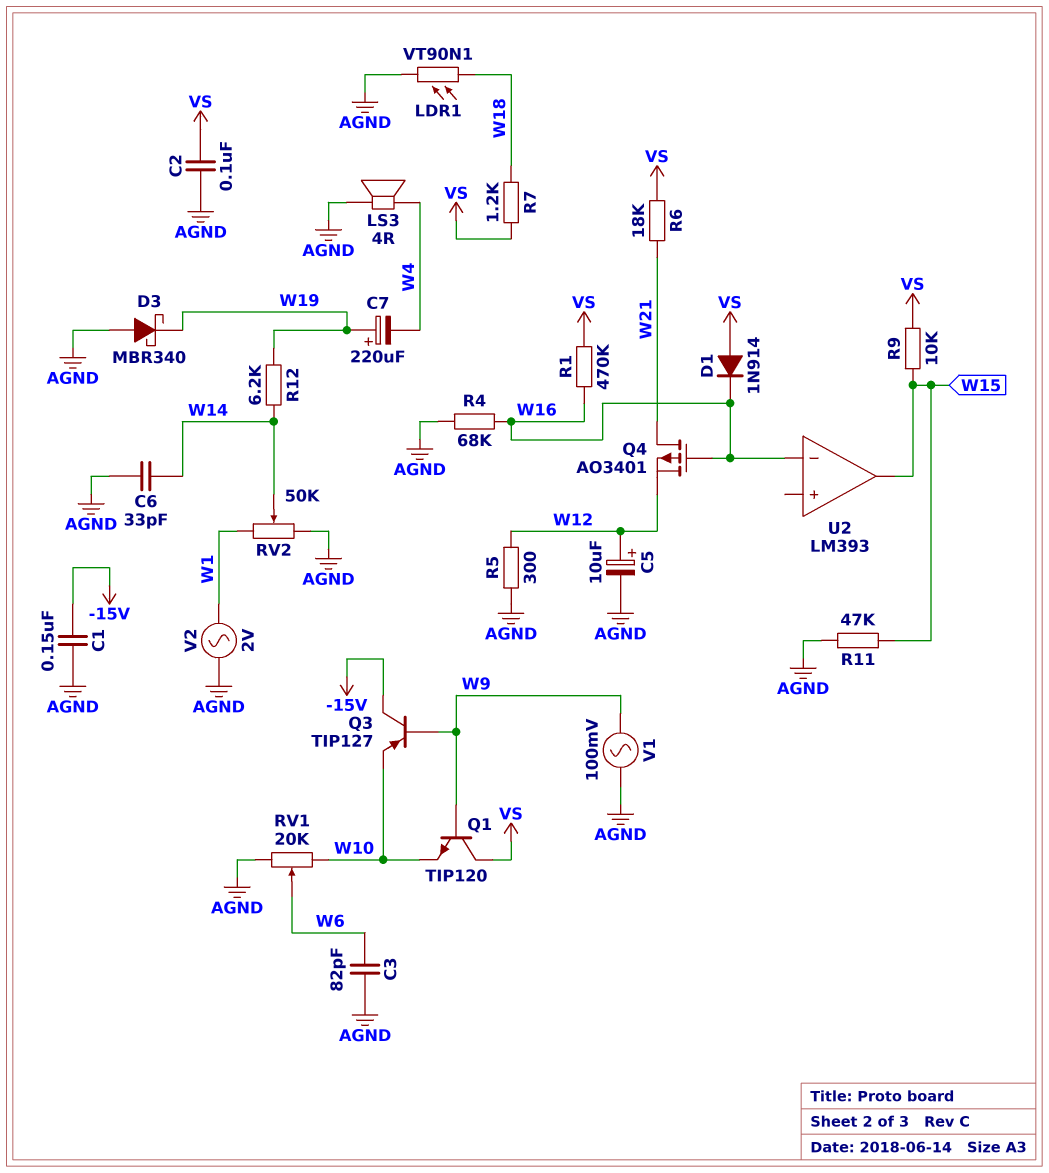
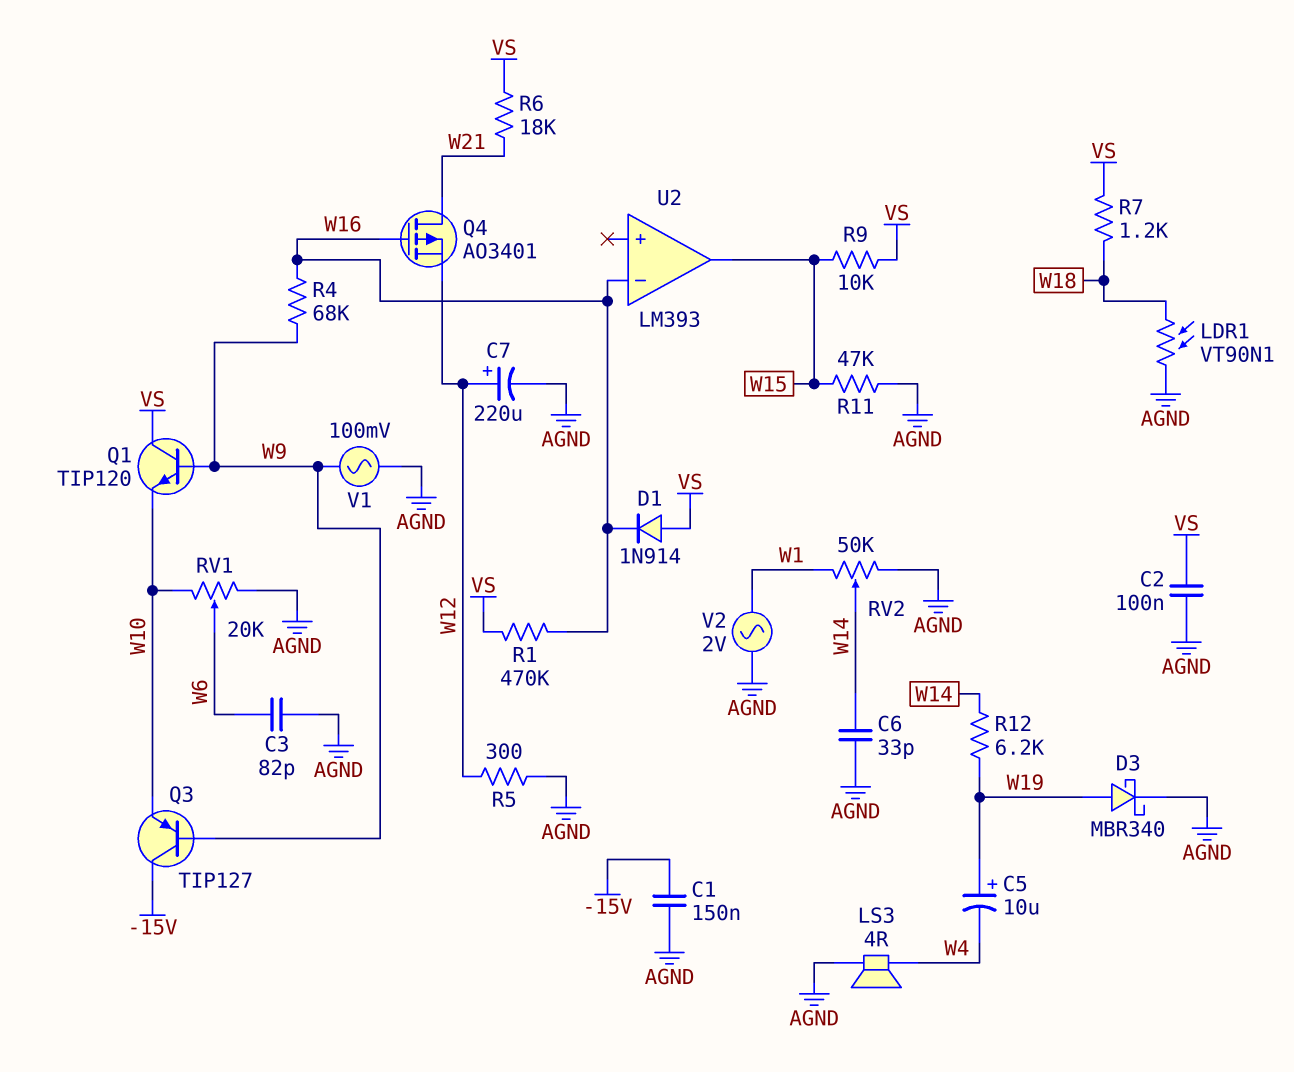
C5: 10uF (plus W12, minus AGND) -> 10uF (plus W19, minus W4)
C7: 220uF (plus W19, minus W4) -> 220uF (plus W12, minus AGND)
D3: schottky MBR340 (A AGND, K W19) -> schottky MBR340 (A W19, K AGND)
R4: 68k (AGND, W16) -> 68k (W9, W16)

